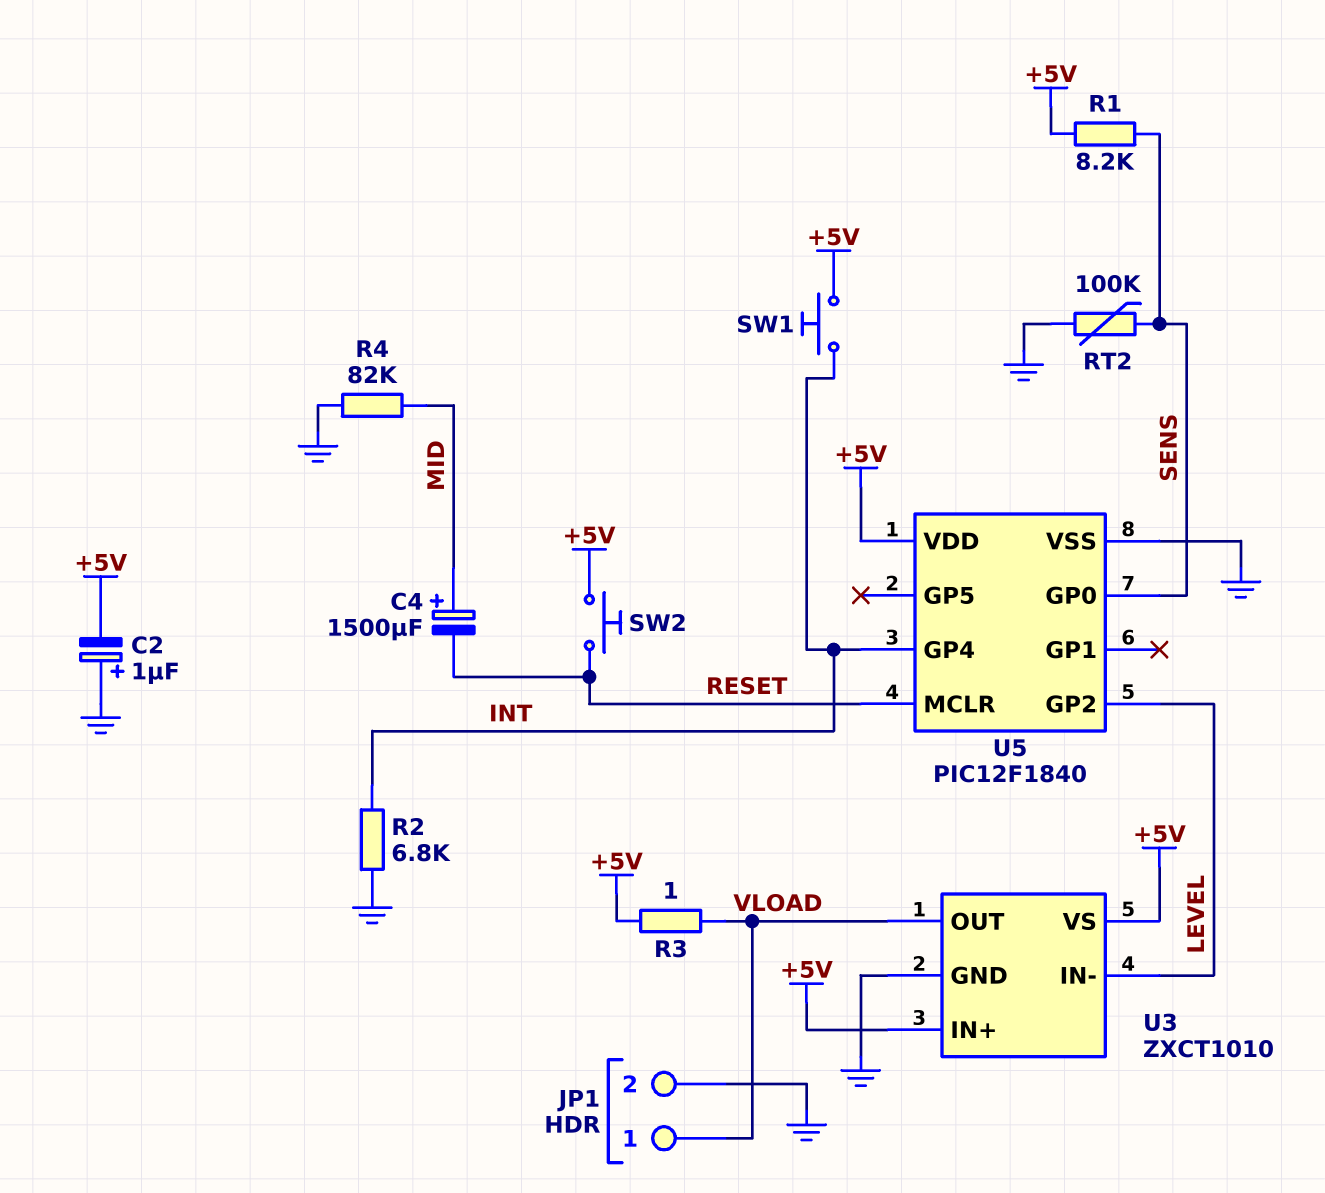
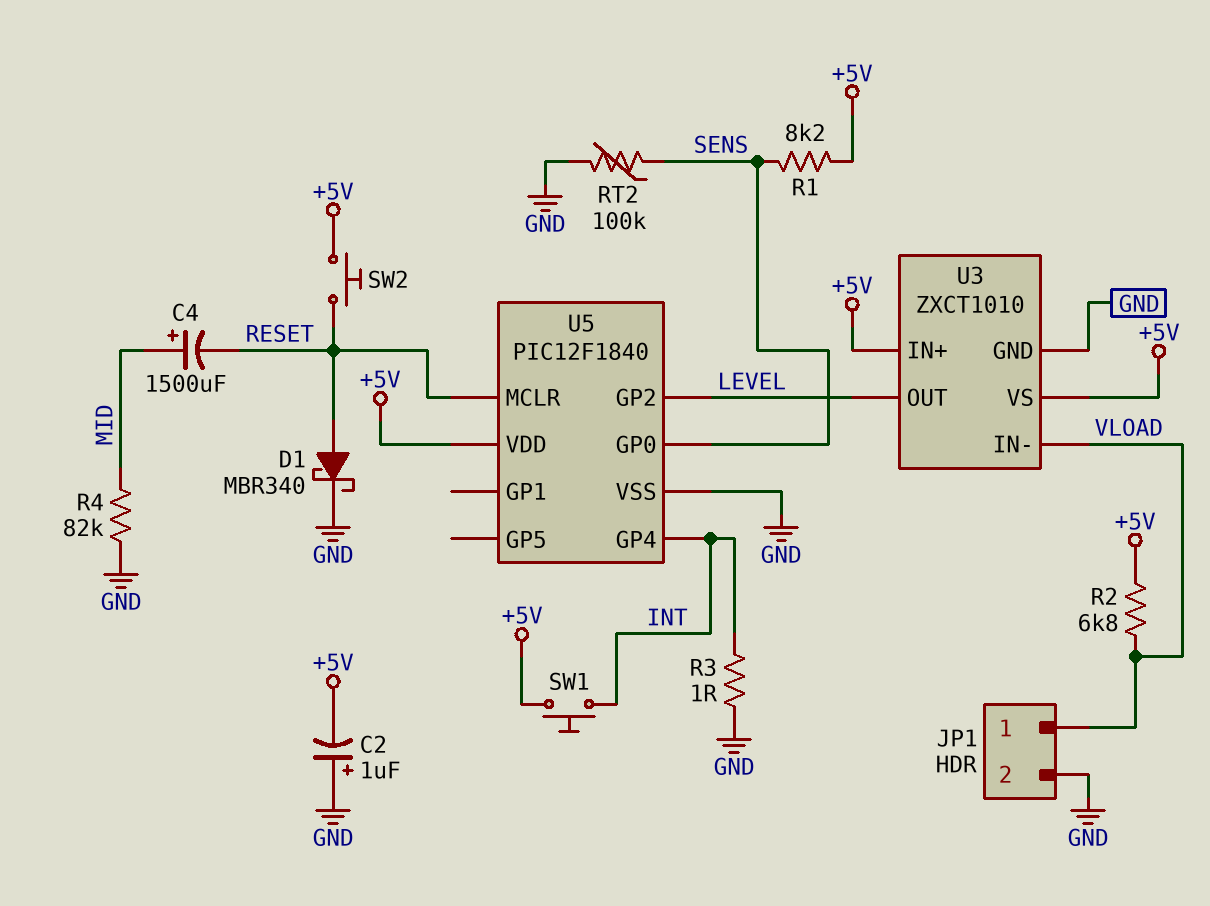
D1: none -> schottky MBR340 (A RESET, K GND)
R2: 6.8k (GND, INT) -> 6.8k (+5V, VLOAD)
R3: 1 (+5V, VLOAD) -> 1 (GND, INT)
U3 pin IN-: LEVEL -> VLOAD
U3 pin OUT: VLOAD -> LEVEL

